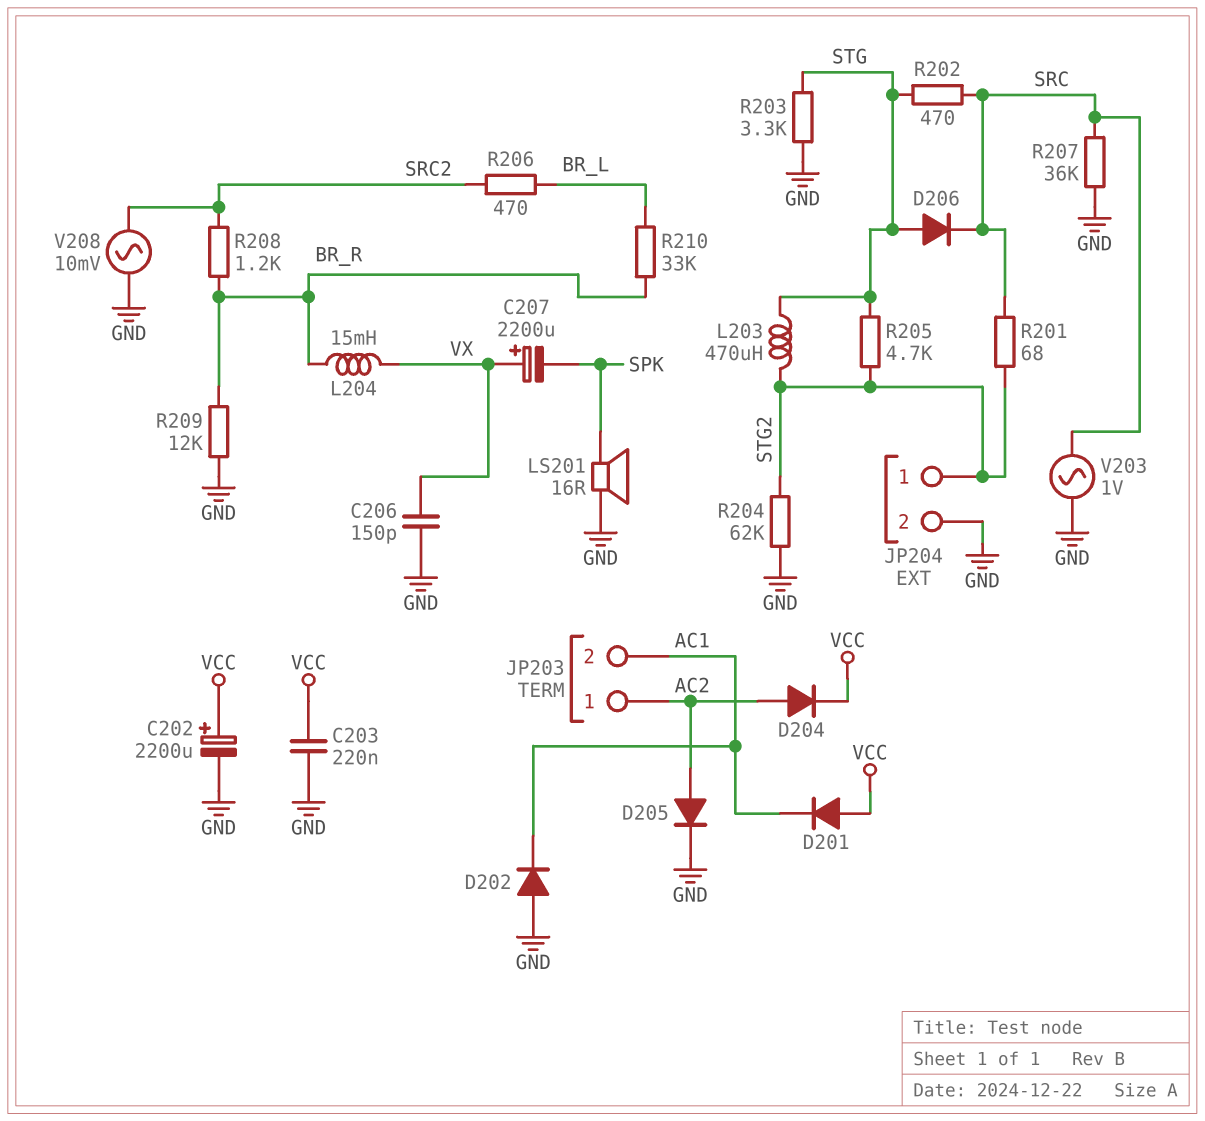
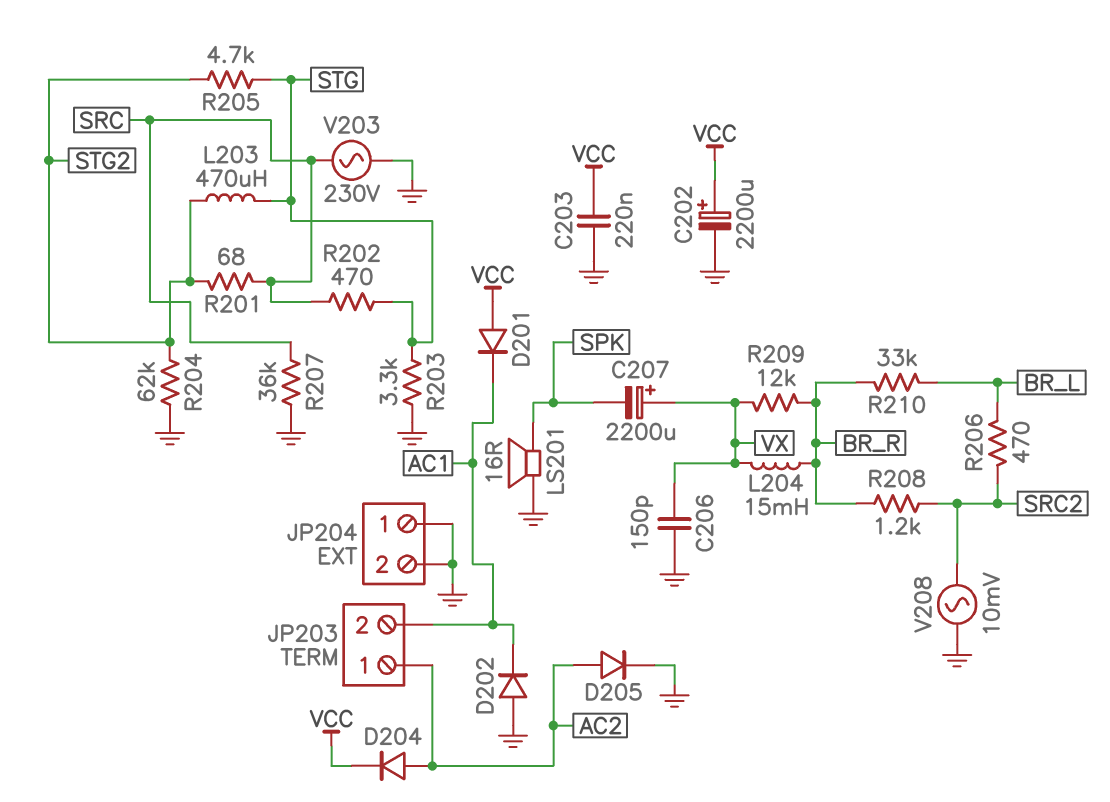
D206: diode (A STG, K SRC) -> none
JP204 pin 1: STG2 -> GND
R209: 12k (BR_R, GND) -> 12k (BR_R, VX)
V203: AC 1V (GND, SRC) -> AC 230V (GND, SRC)

